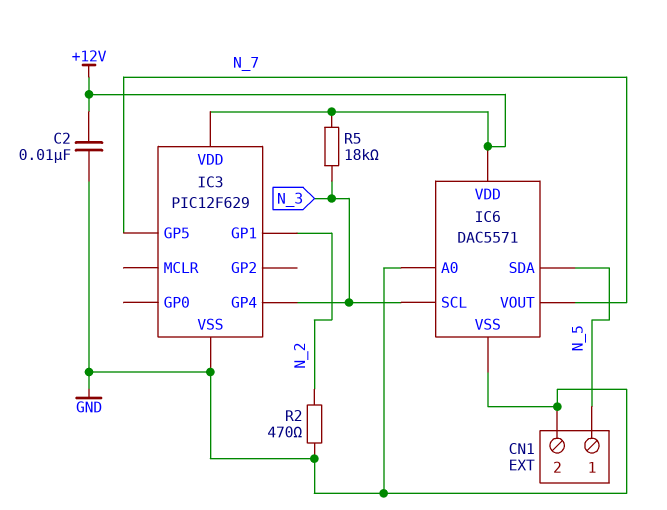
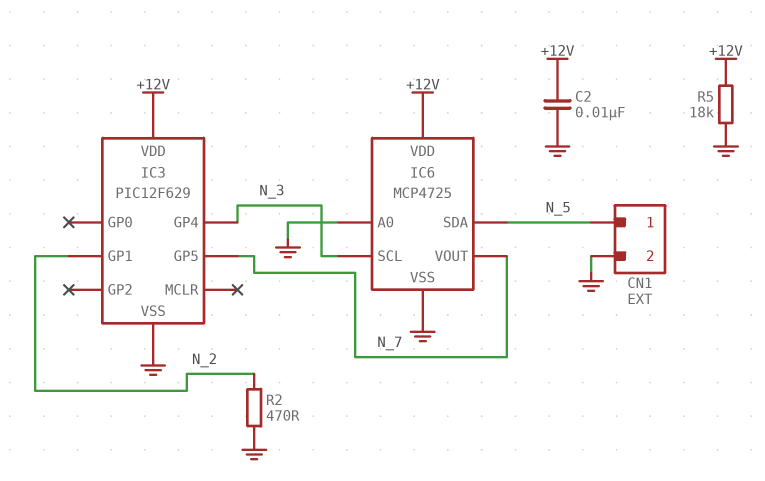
IC6: DAC5571 -> MCP4725
R5: 18k (+12V, N_3) -> 18k (+12V, GND)

